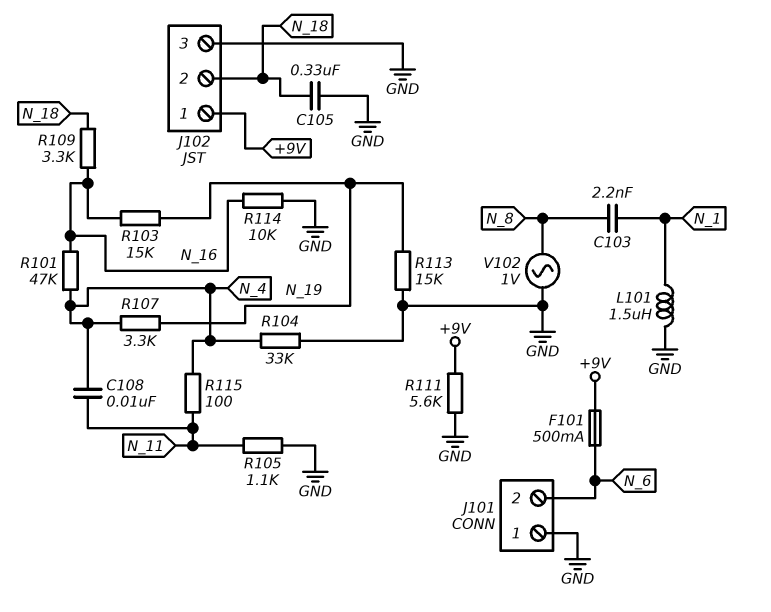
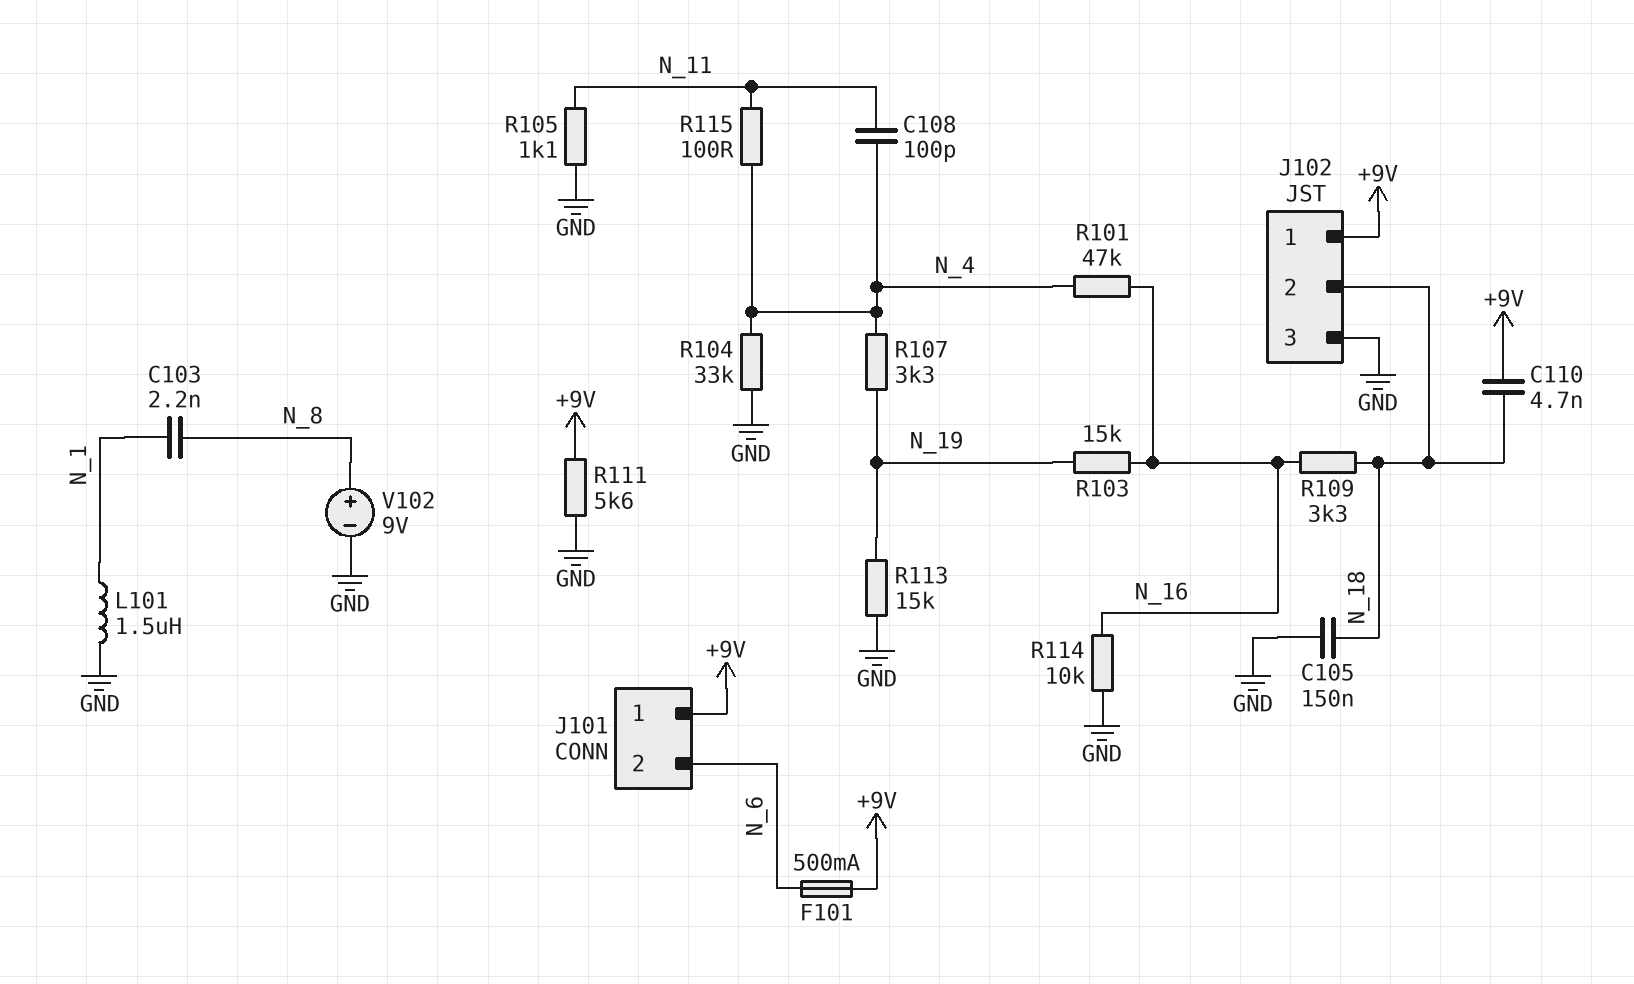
C105: 330nF (GND, N_18) -> 150nF (GND, N_18)
C108: 10nF (N_4, N_11) -> 100pF (N_4, N_11)
C110: none -> 4.7nF (+9V, N_18)
J101 pin 1: GND -> +9V
V102: AC 1V (GND, N_8) -> 9V (plus N_8, minus GND)

